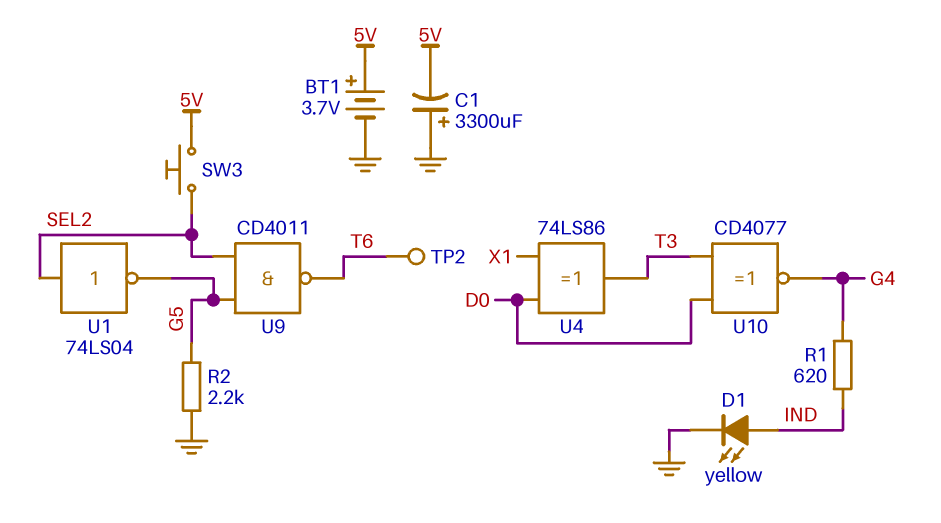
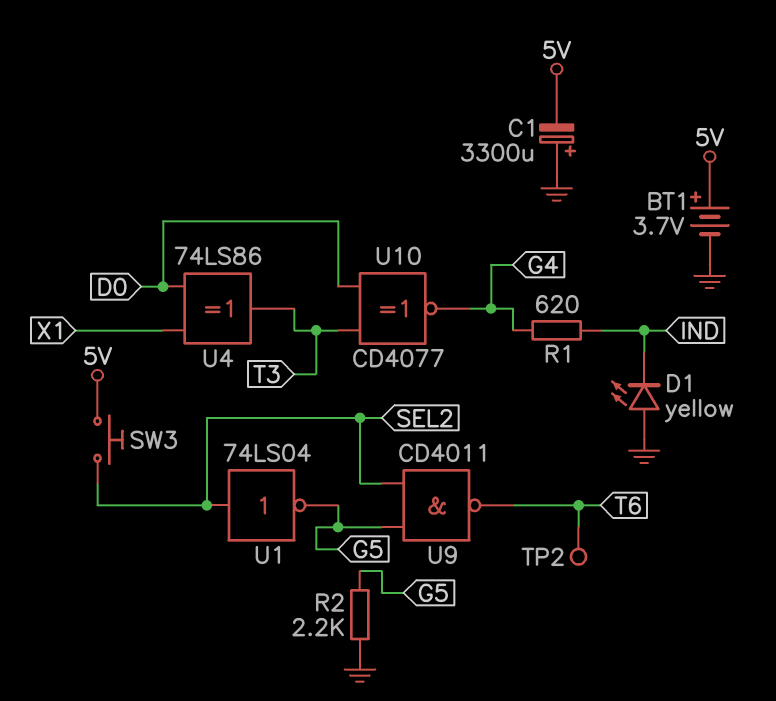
D1: LED yellow (A IND, K GND) -> LED yellow (A GND, K IND)

